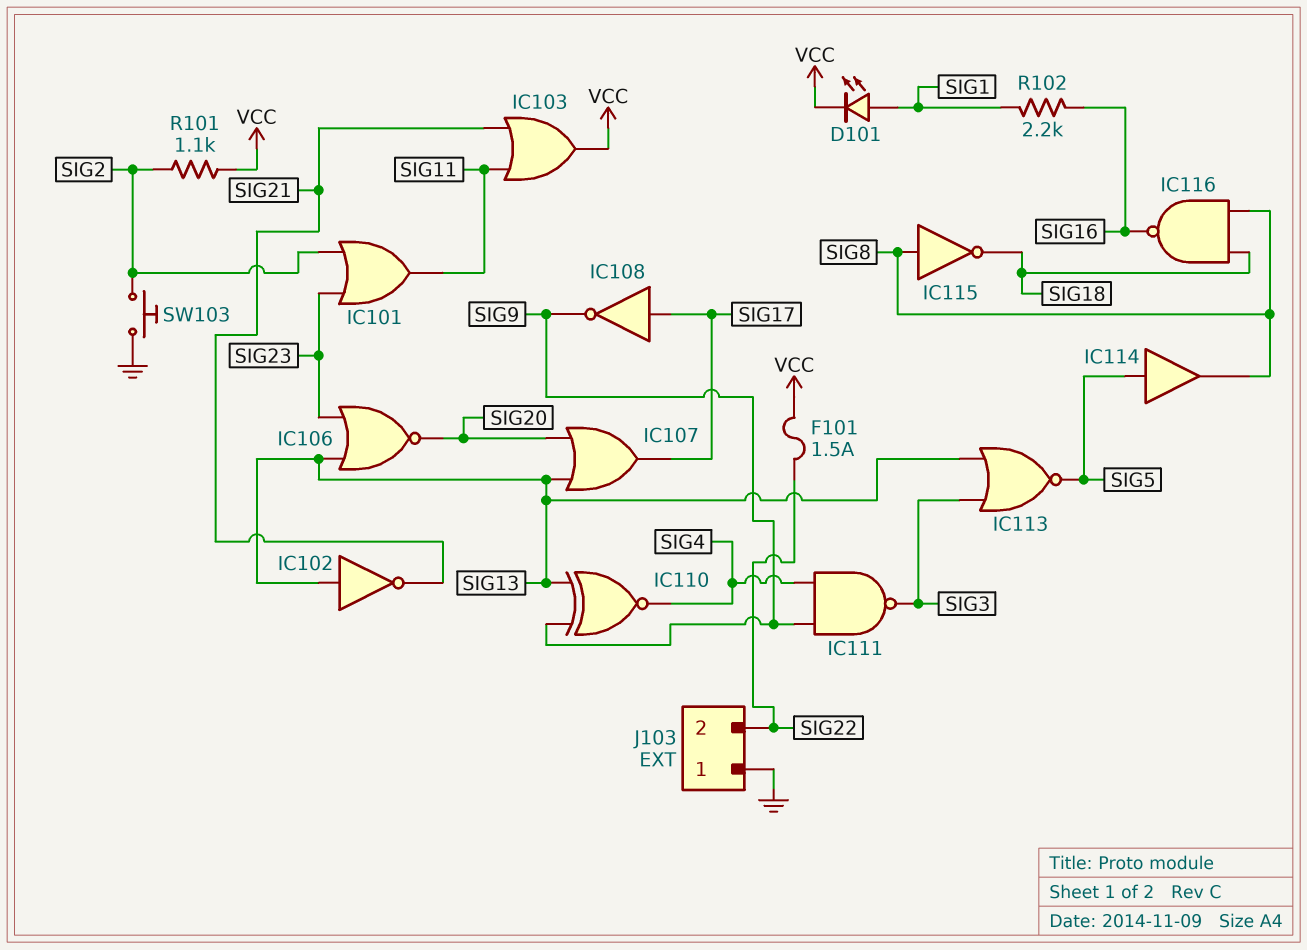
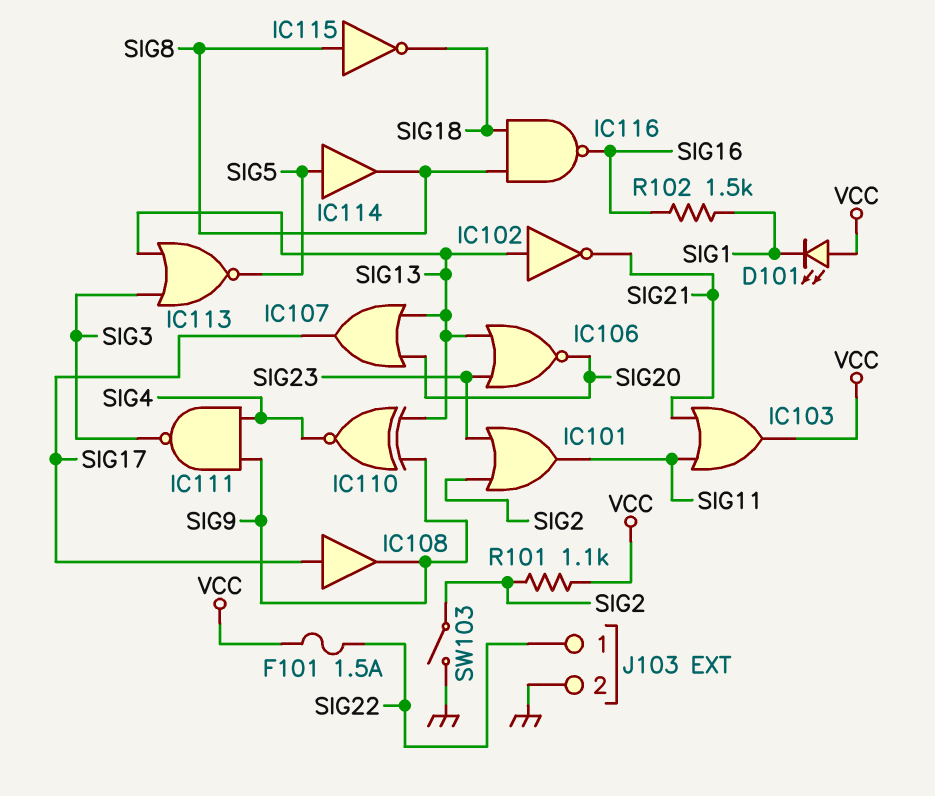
D101: LED (A SIG1, K VCC) -> LED (A VCC, K SIG1)
IC108: NOT (in SIG17, out SIG9) -> buffer (in SIG17, out SIG9)
J103 pin 1: GND -> SIG22
J103 pin 2: SIG22 -> GND
R102: 2.2k (SIG1, SIG16) -> 1.5k (SIG1, SIG16)
SW103: button (GND, SIG2) -> switch (GND, SIG2)

